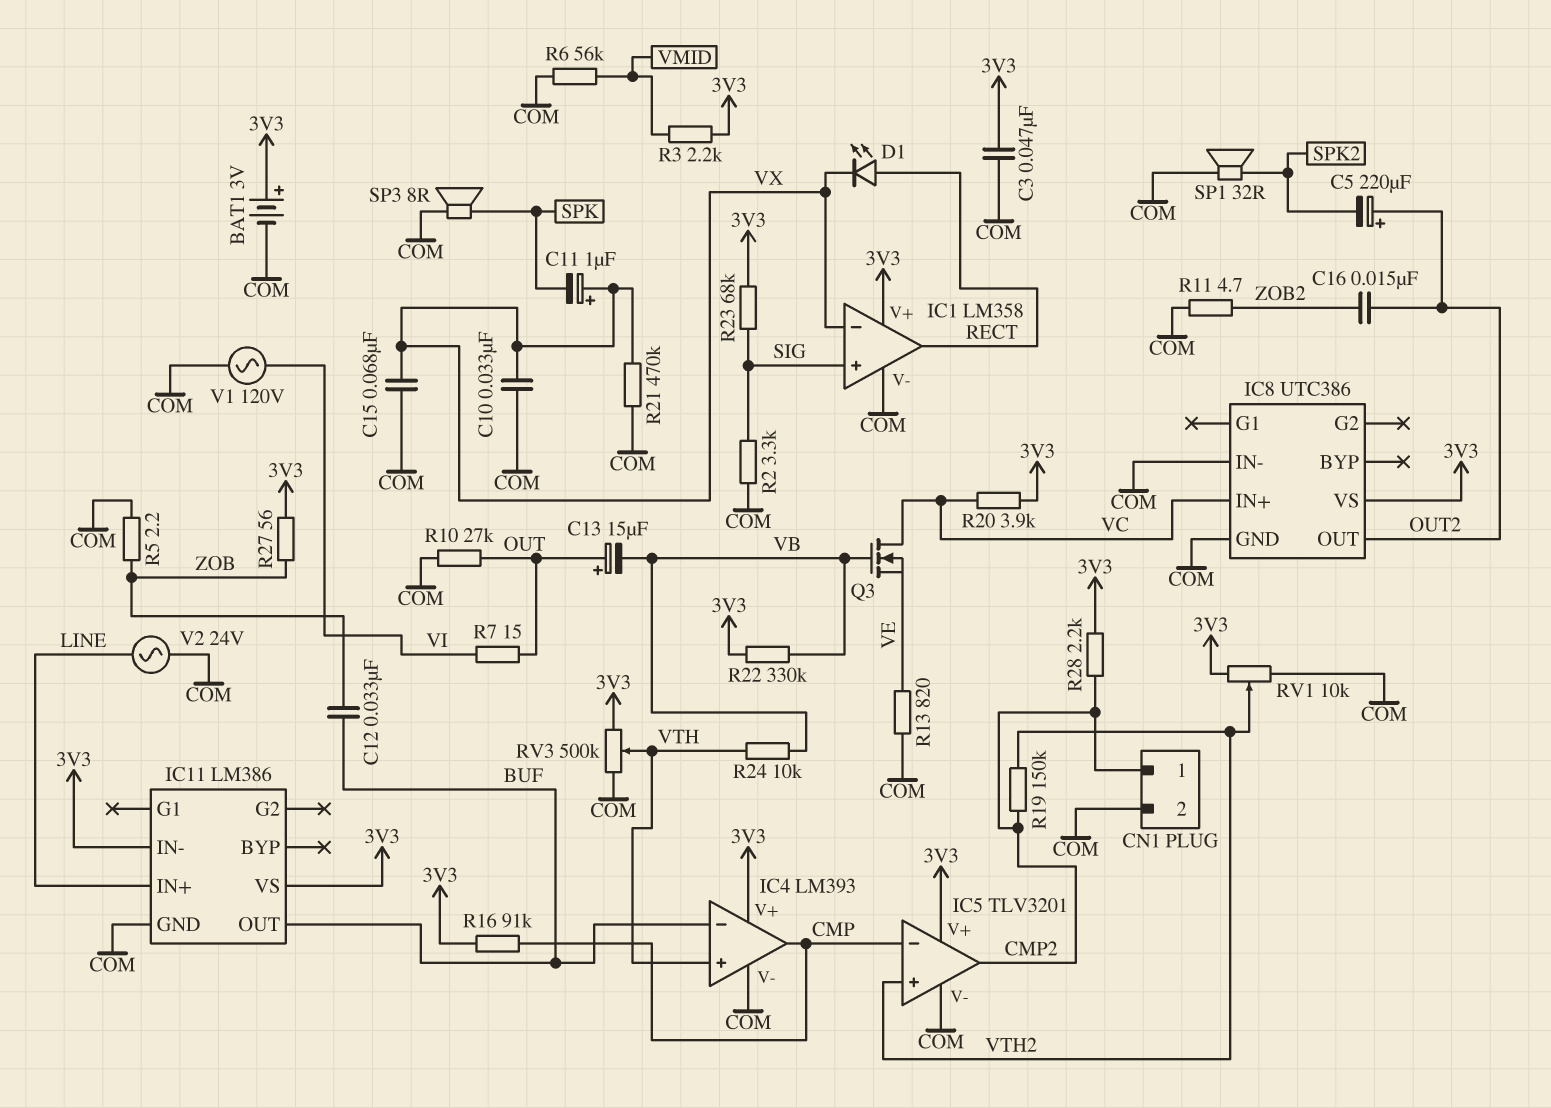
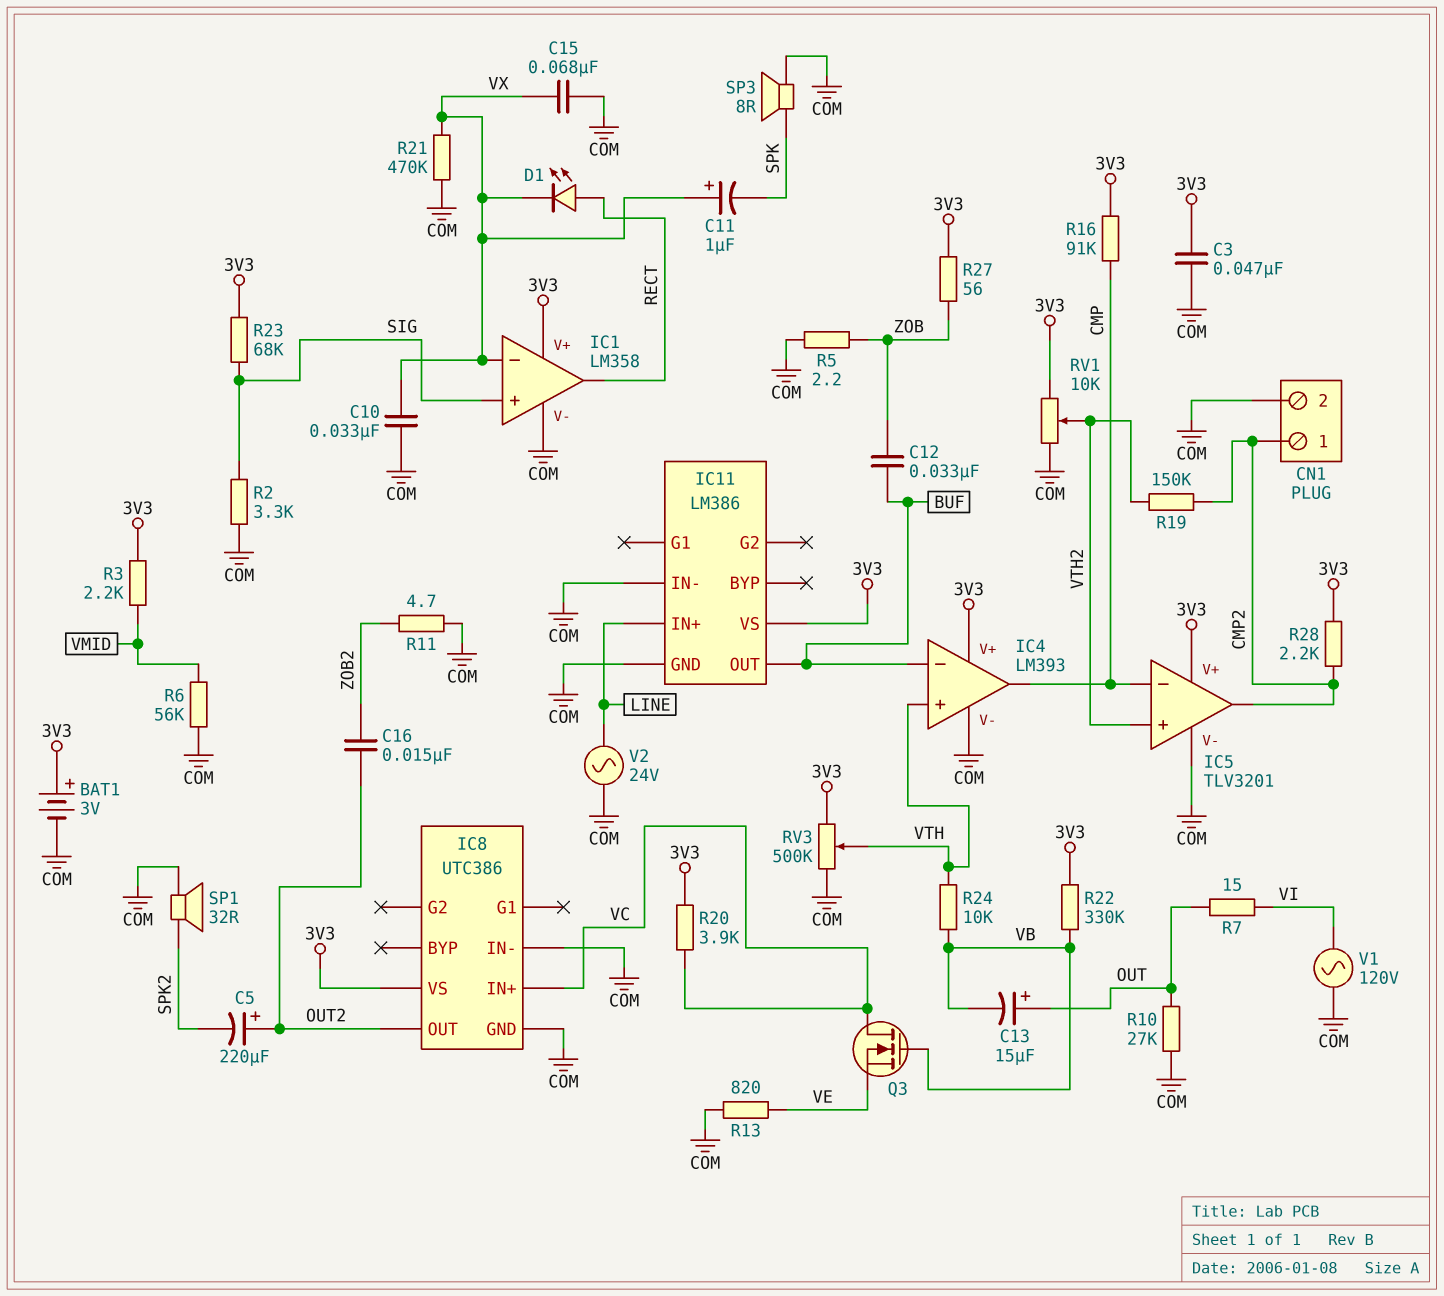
IC11 pin IN-: 3V3 -> COM

